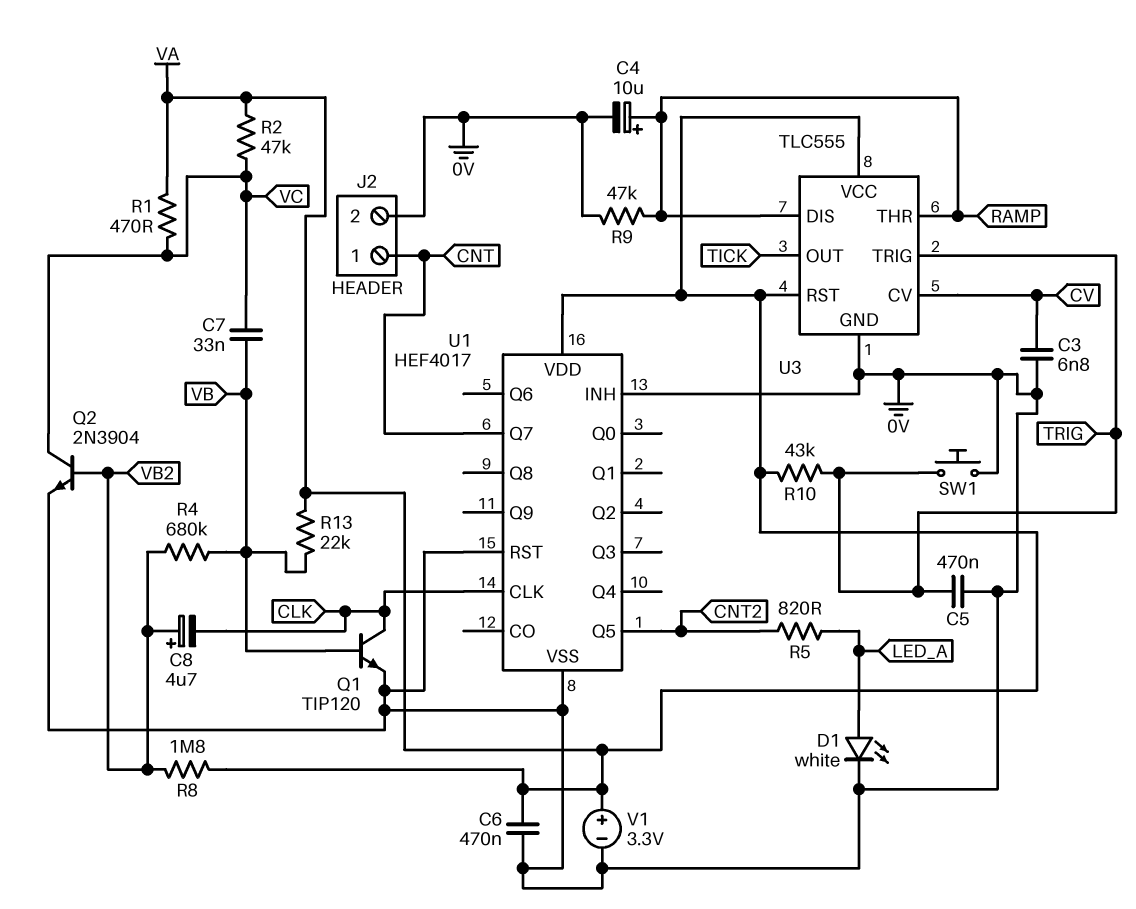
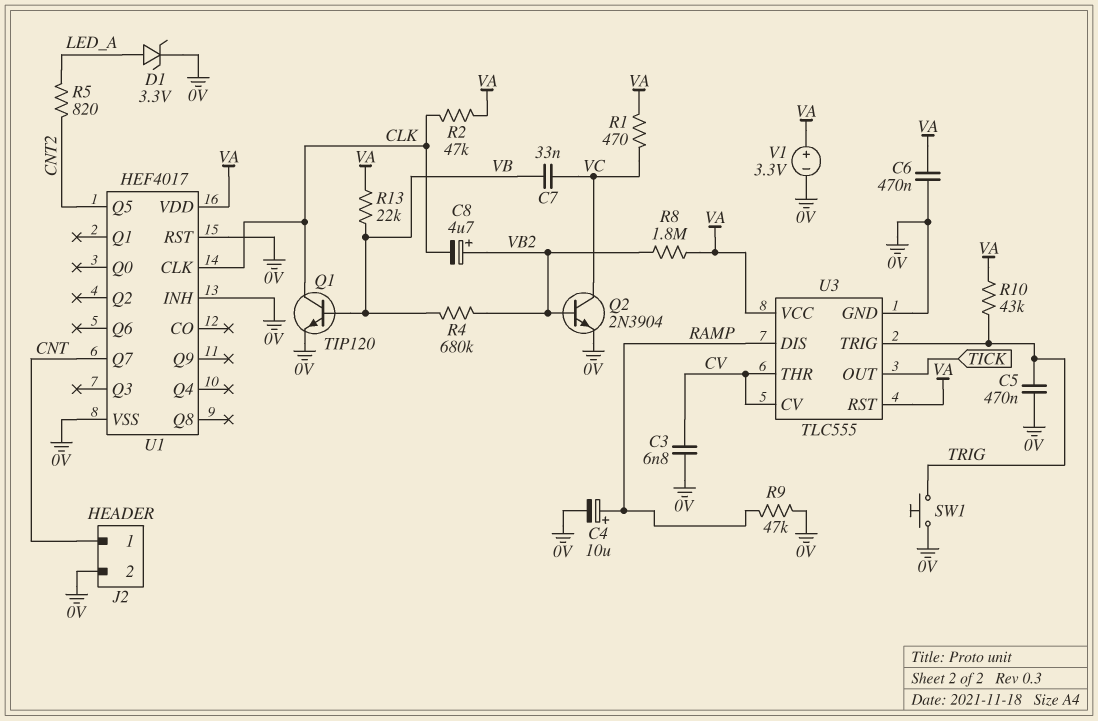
D1: LED white (A LED_A, K 0V) -> zener 3.3V (A LED_A, K 0V)
R2: 47k (VA, VC) -> 47k (CLK, VA)
U3 pin THR: RAMP -> CV

